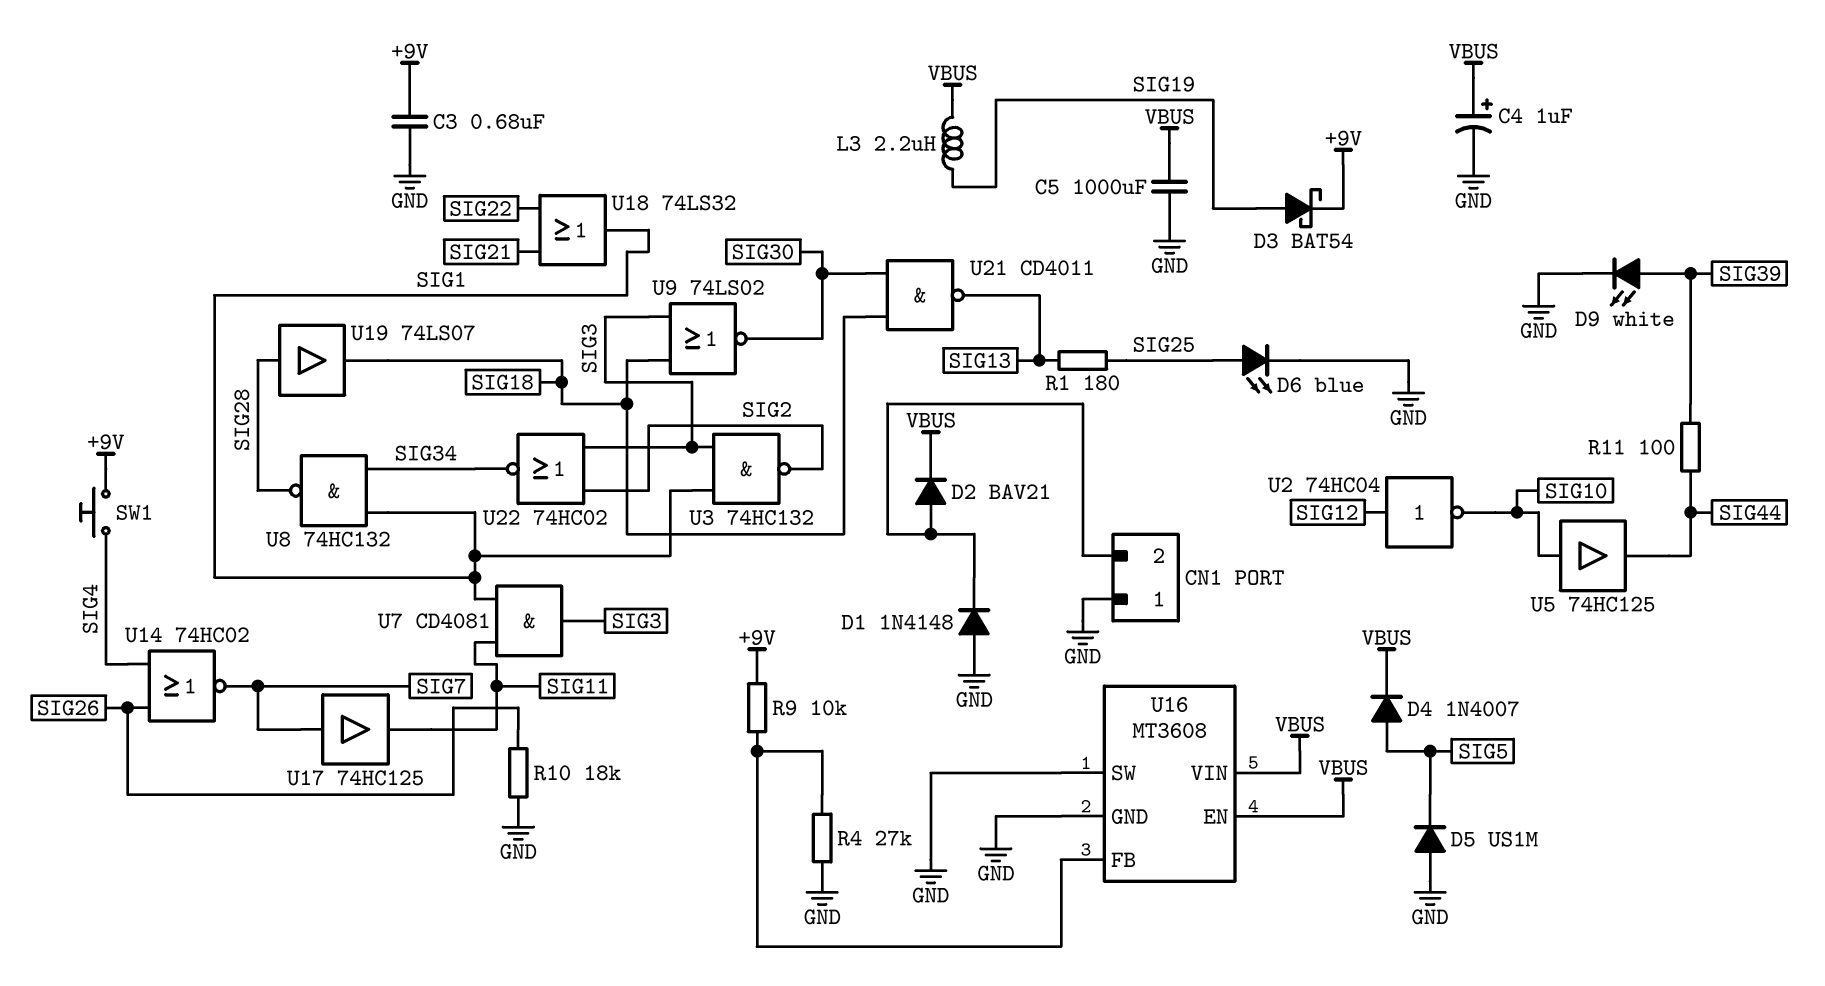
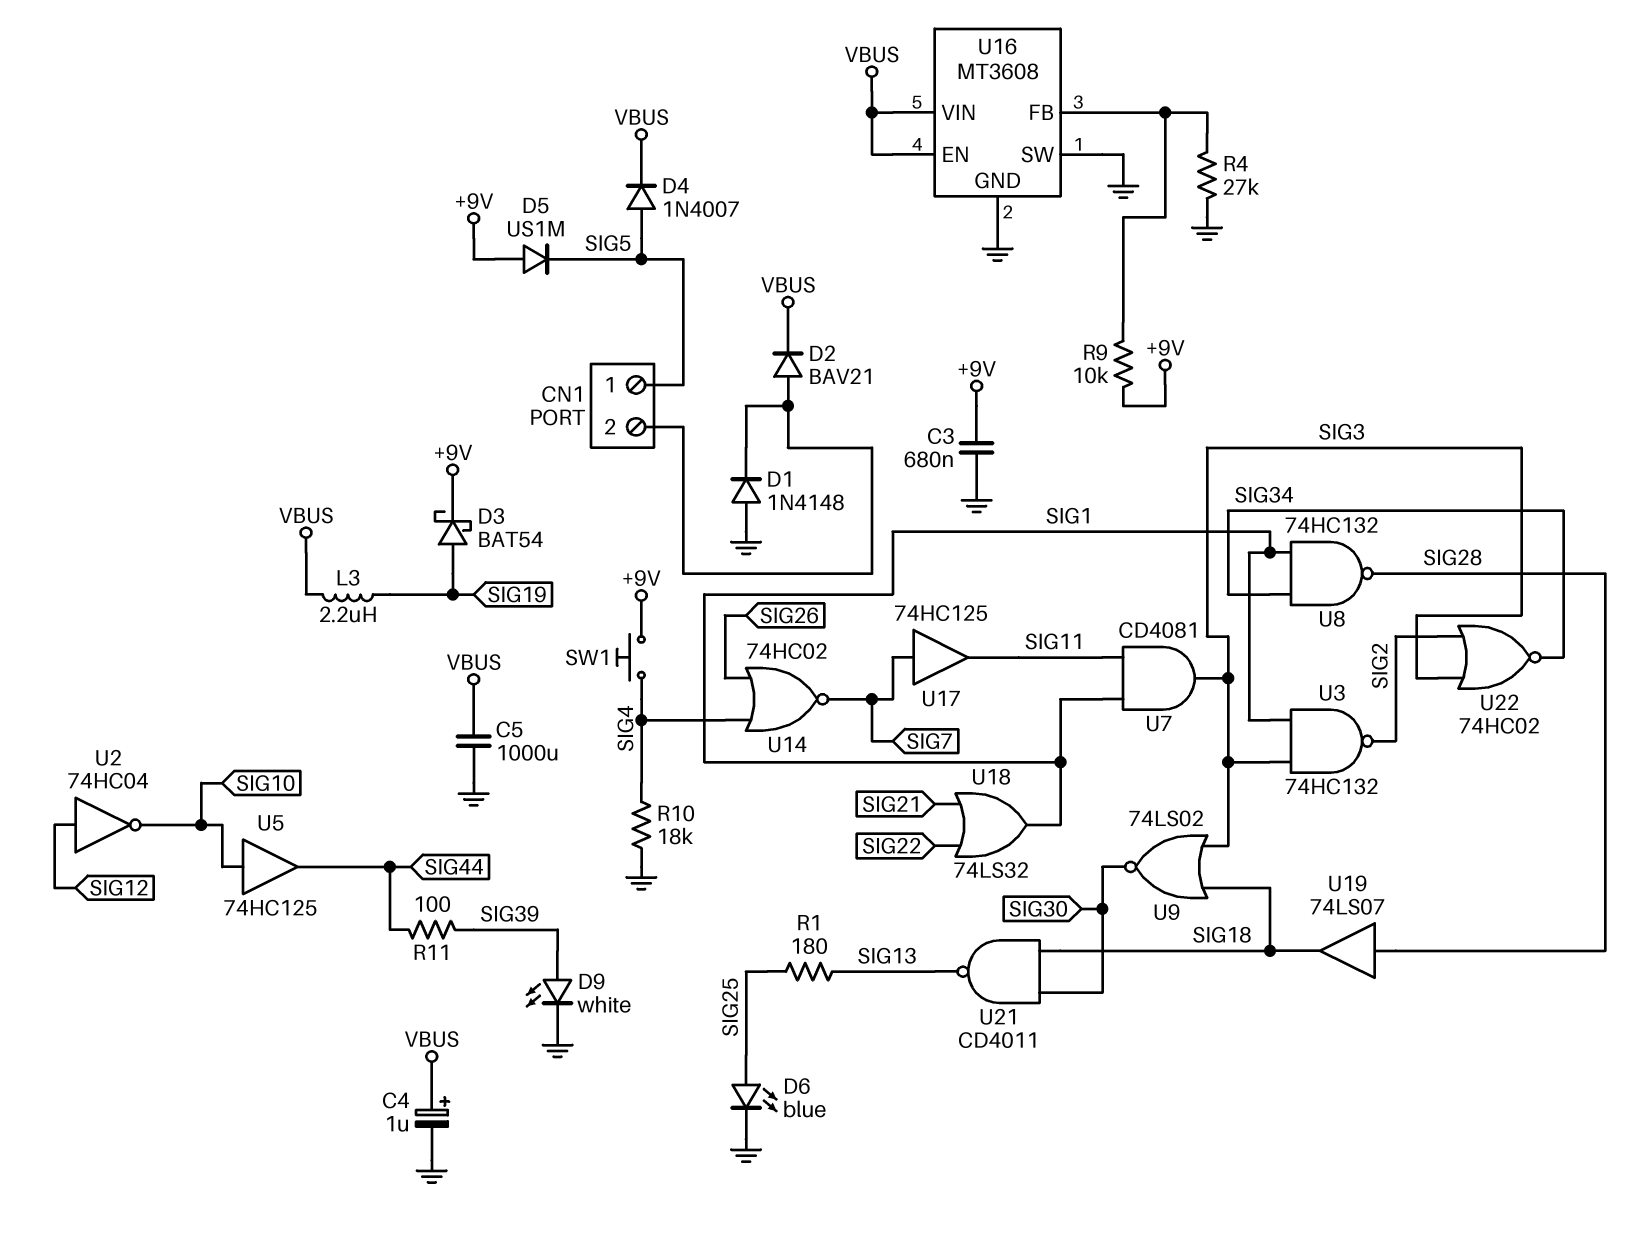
CN1 pin 1: GND -> SIG5
D5: diode US1M (A GND, K SIG5) -> diode US1M (A +9V, K SIG5)
R10: 18k (GND, SIG26) -> 18k (GND, SIG4)

